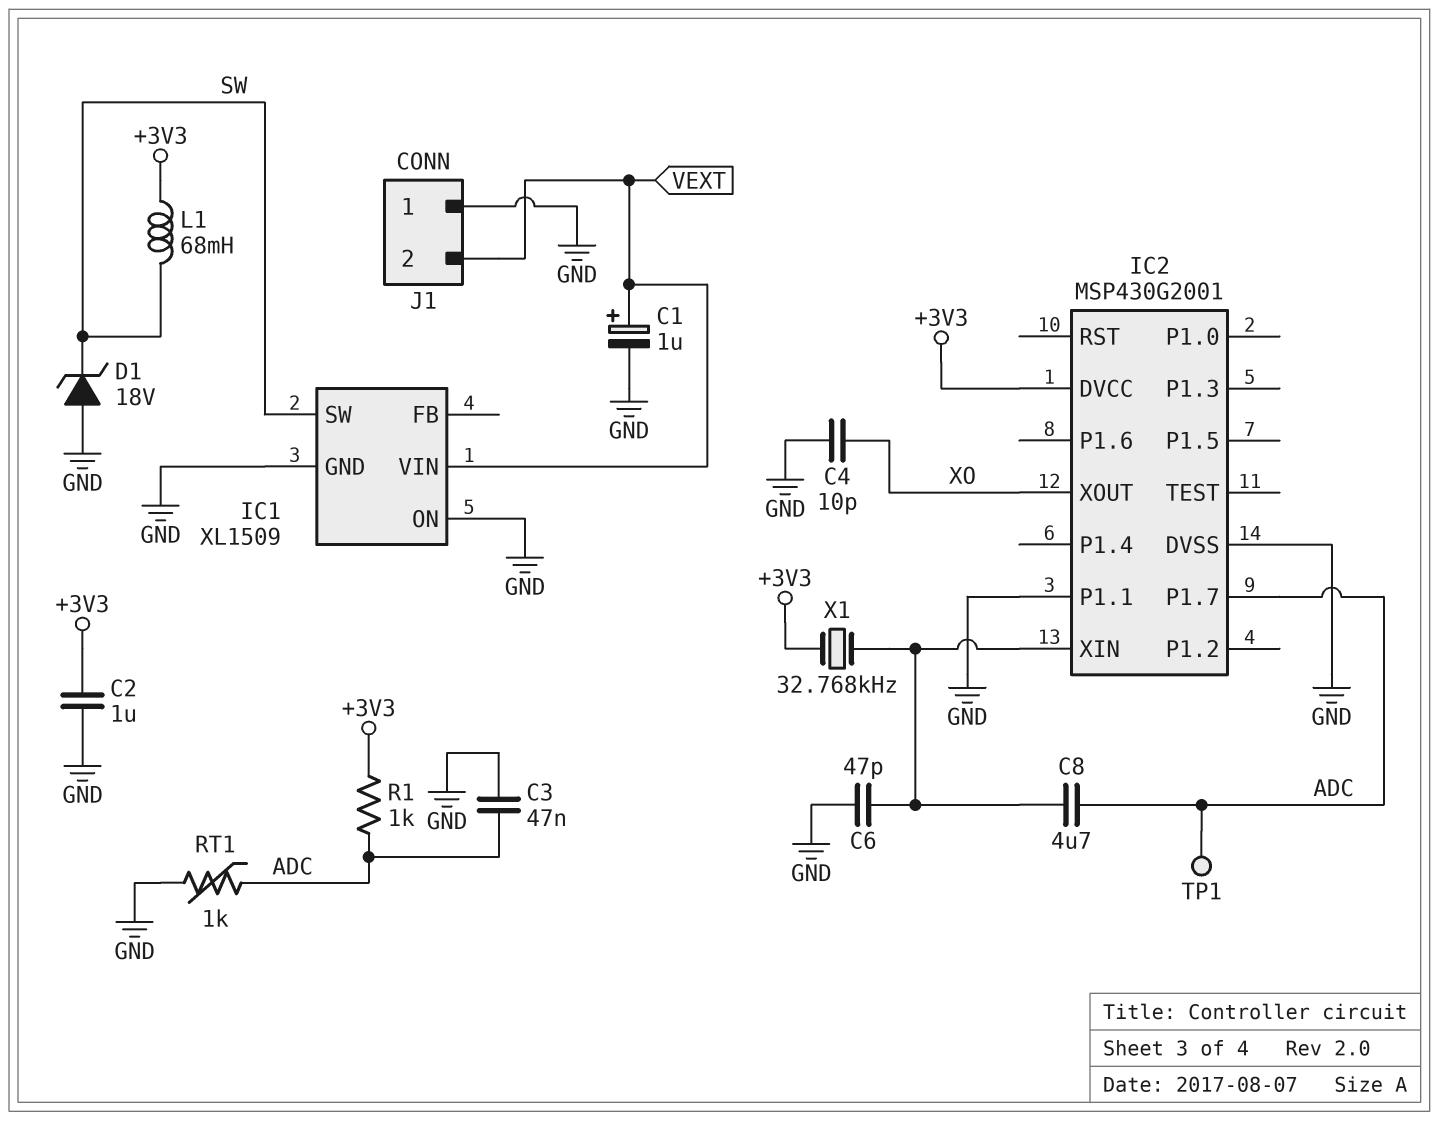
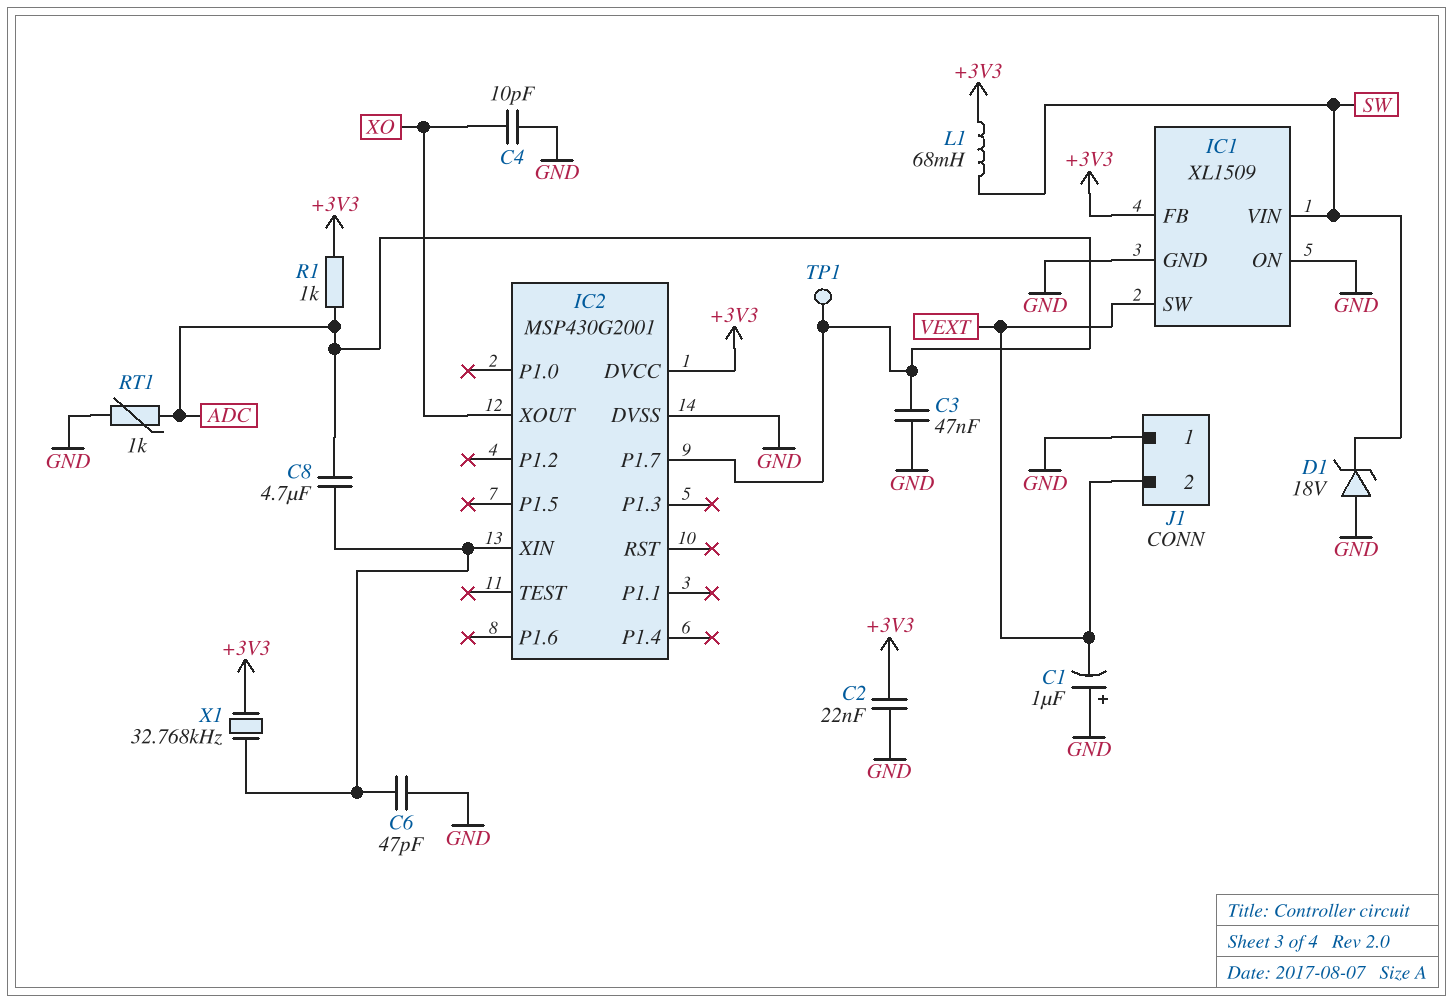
C1: 1uF (plus VEXT, minus GND) -> 1uF (plus GND, minus VEXT)
C2: 1uF (+3V3, GND) -> 22nF (+3V3, GND)
IC1 pin FB: none -> +3V3
IC1 pin SW: SW -> VEXT
IC1 pin VIN: VEXT -> SW
IC2 pin P1.1: GND -> none

